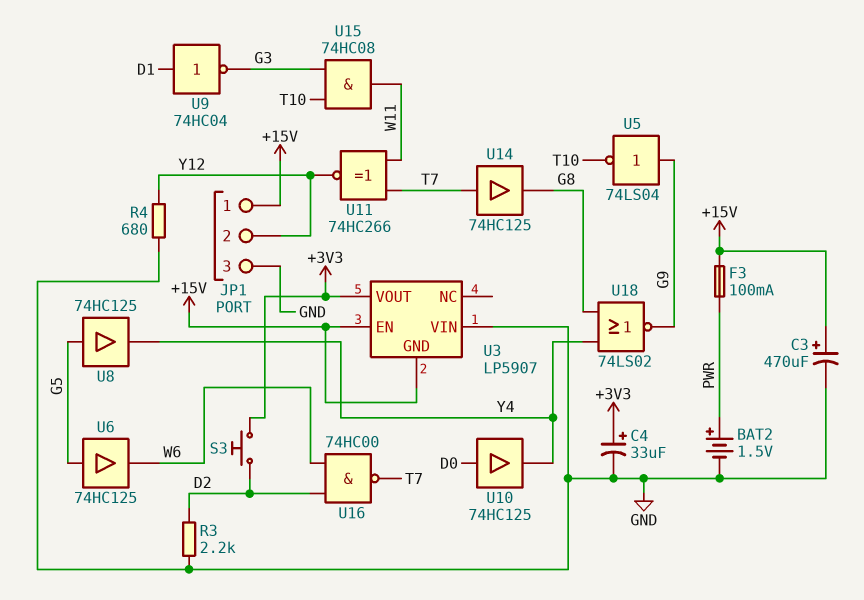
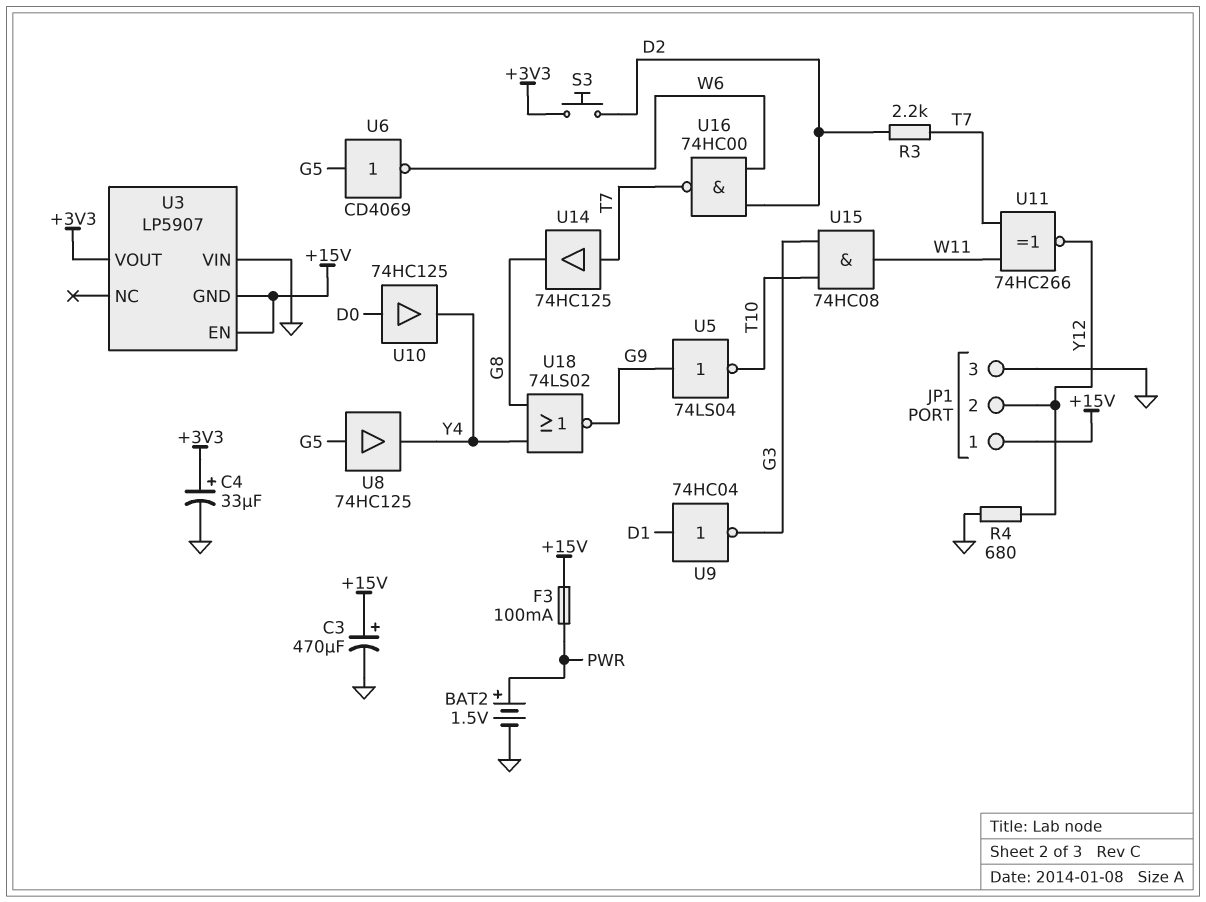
R3: 2.2k (D2, GND) -> 2.2k (D2, T7)
U6: buffer 74HC125 (in G5, out W6) -> NOT CD4069 (in G5, out W6)

